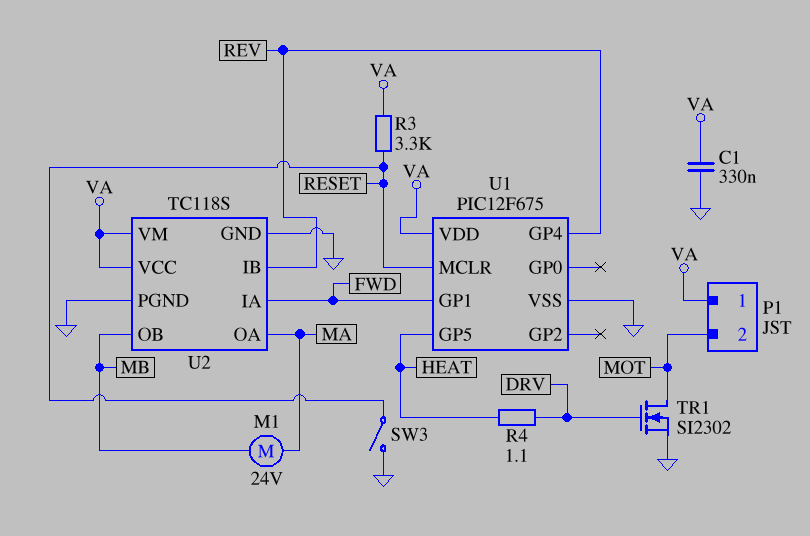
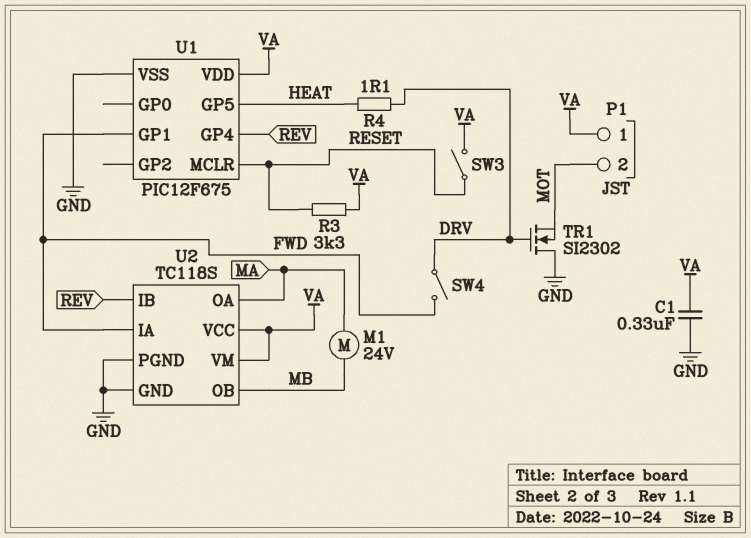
SW3: switch (GND, RESET) -> switch (RESET, VA)
SW4: none -> switch (DRV, FWD)
TR1: NMOS SI2302 (G DRV, D MOT, S GND) -> NMOS SI2302 (G DRV, D GND, S MOT)

